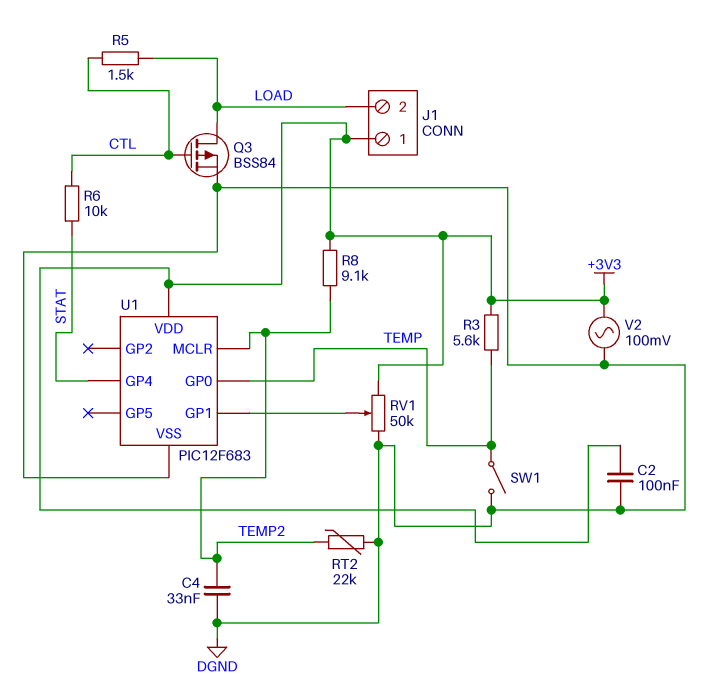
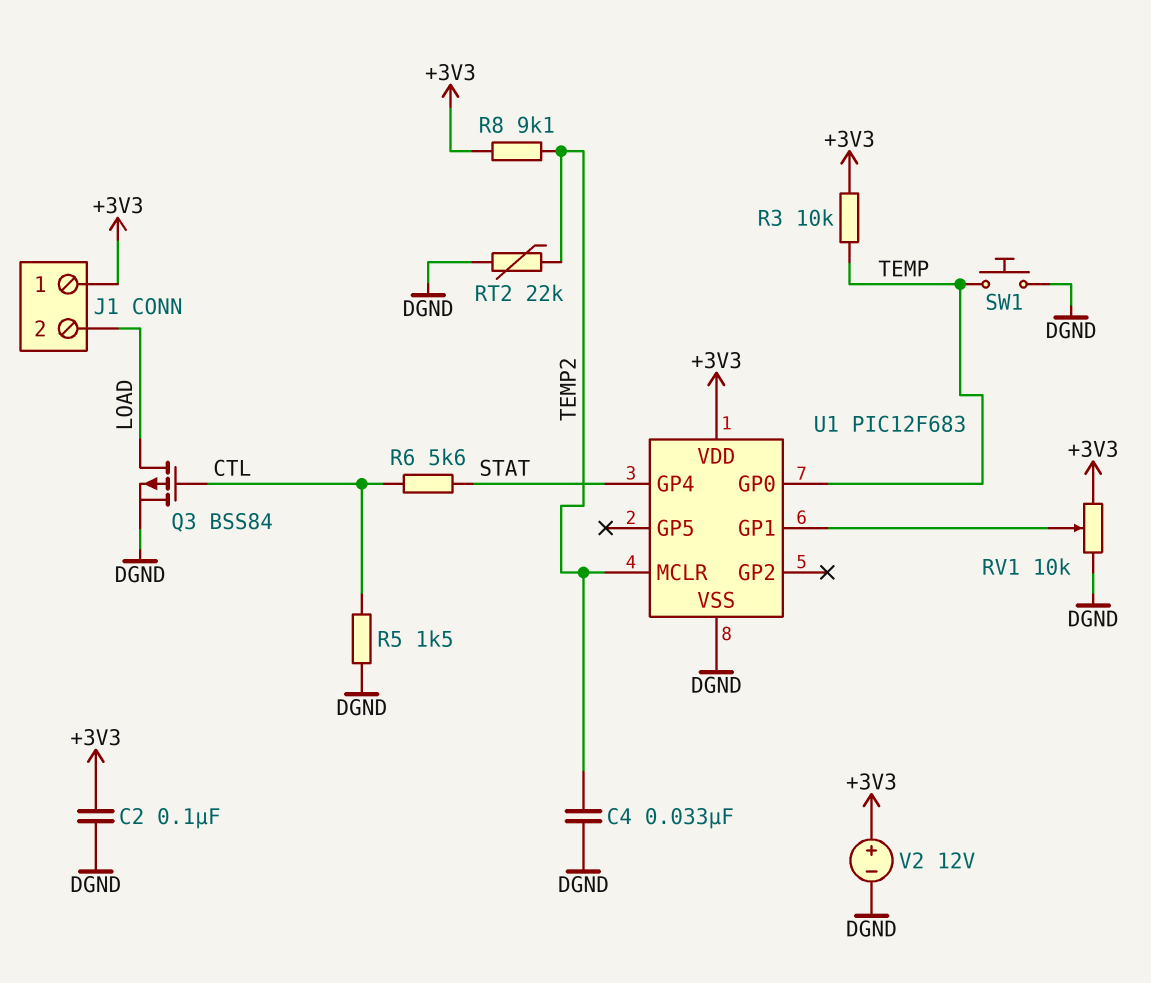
R3: 5.6k (+3V3, TEMP) -> 10k (+3V3, TEMP)
R5: 1.5k (CTL, LOAD) -> 1.5k (CTL, DGND)
R6: 10k (CTL, STAT) -> 5.6k (CTL, STAT)
RV1: 50k (+3V3, DGND, wiper U1/GP1) -> 10k (+3V3, DGND, wiper U1/GP1)
SW1: switch (DGND, TEMP) -> button (DGND, TEMP)
V2: AC 100mV (+3V3, DGND) -> 12V (plus +3V3, minus DGND)

